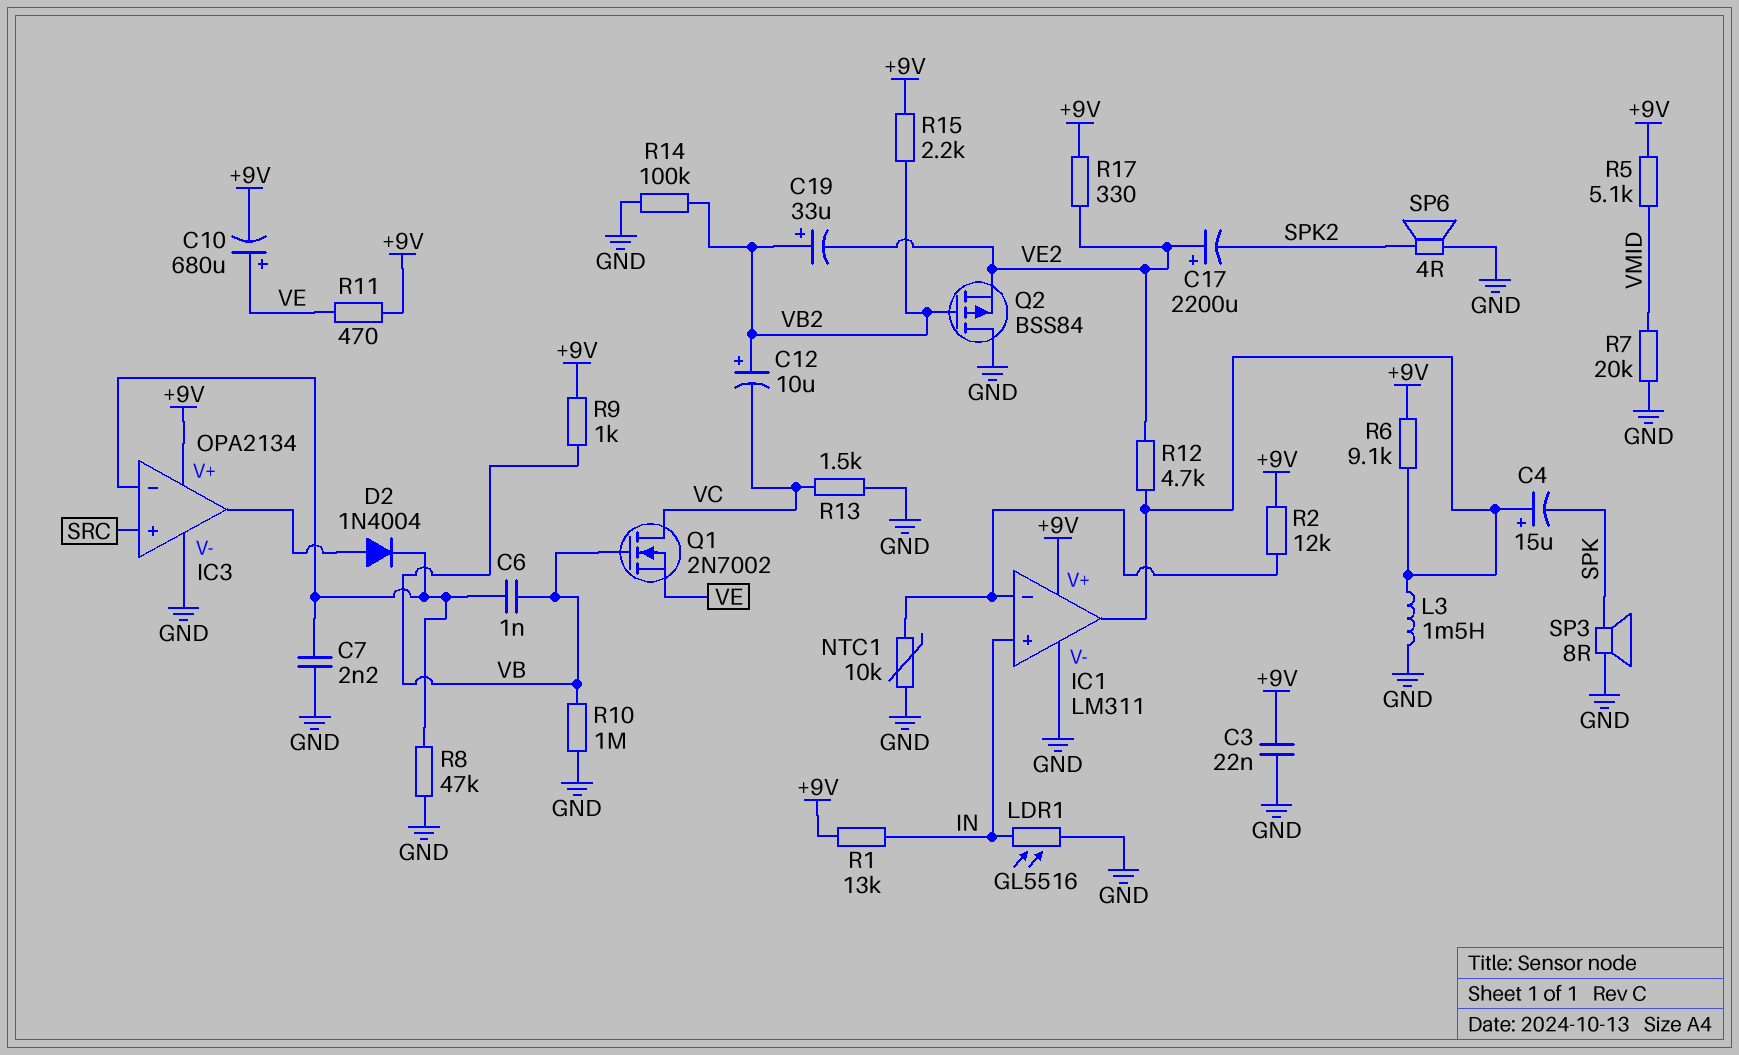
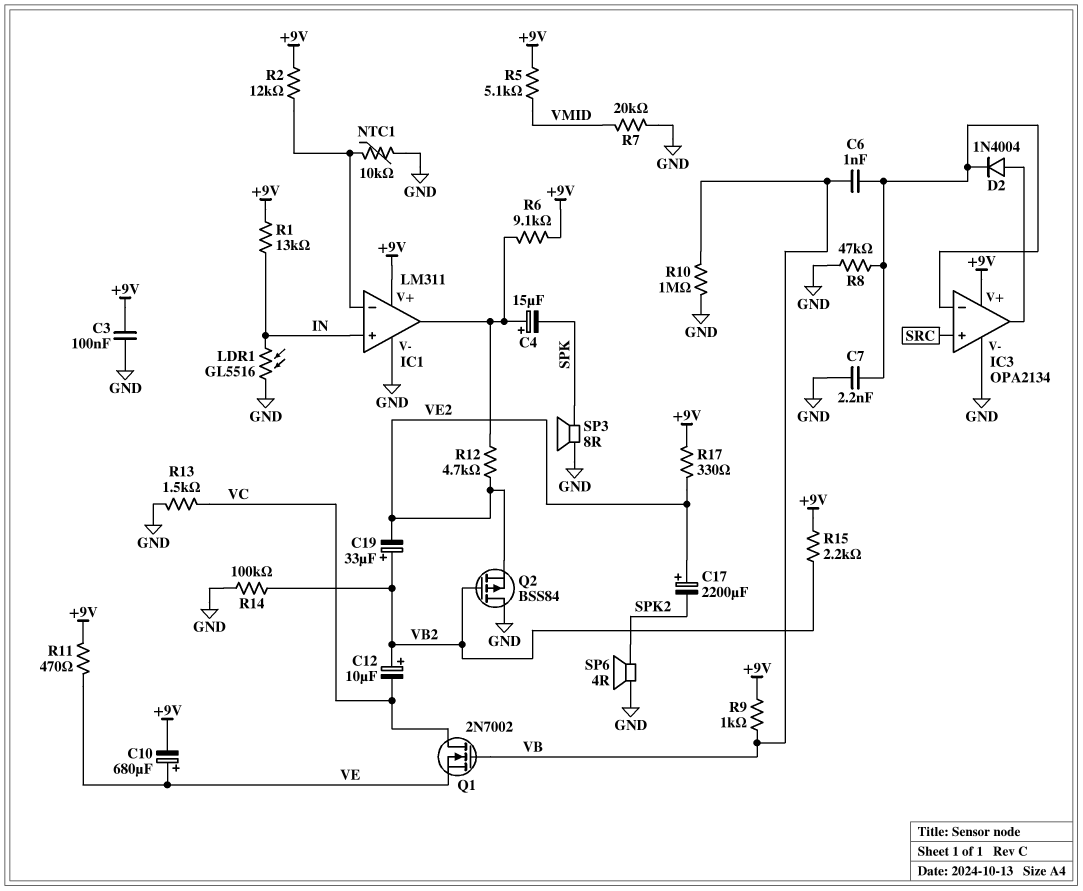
C3: 22nF (+9V, GND) -> 100nF (+9V, GND)
L3: 1.5mH (GND, IC1/out) -> none

